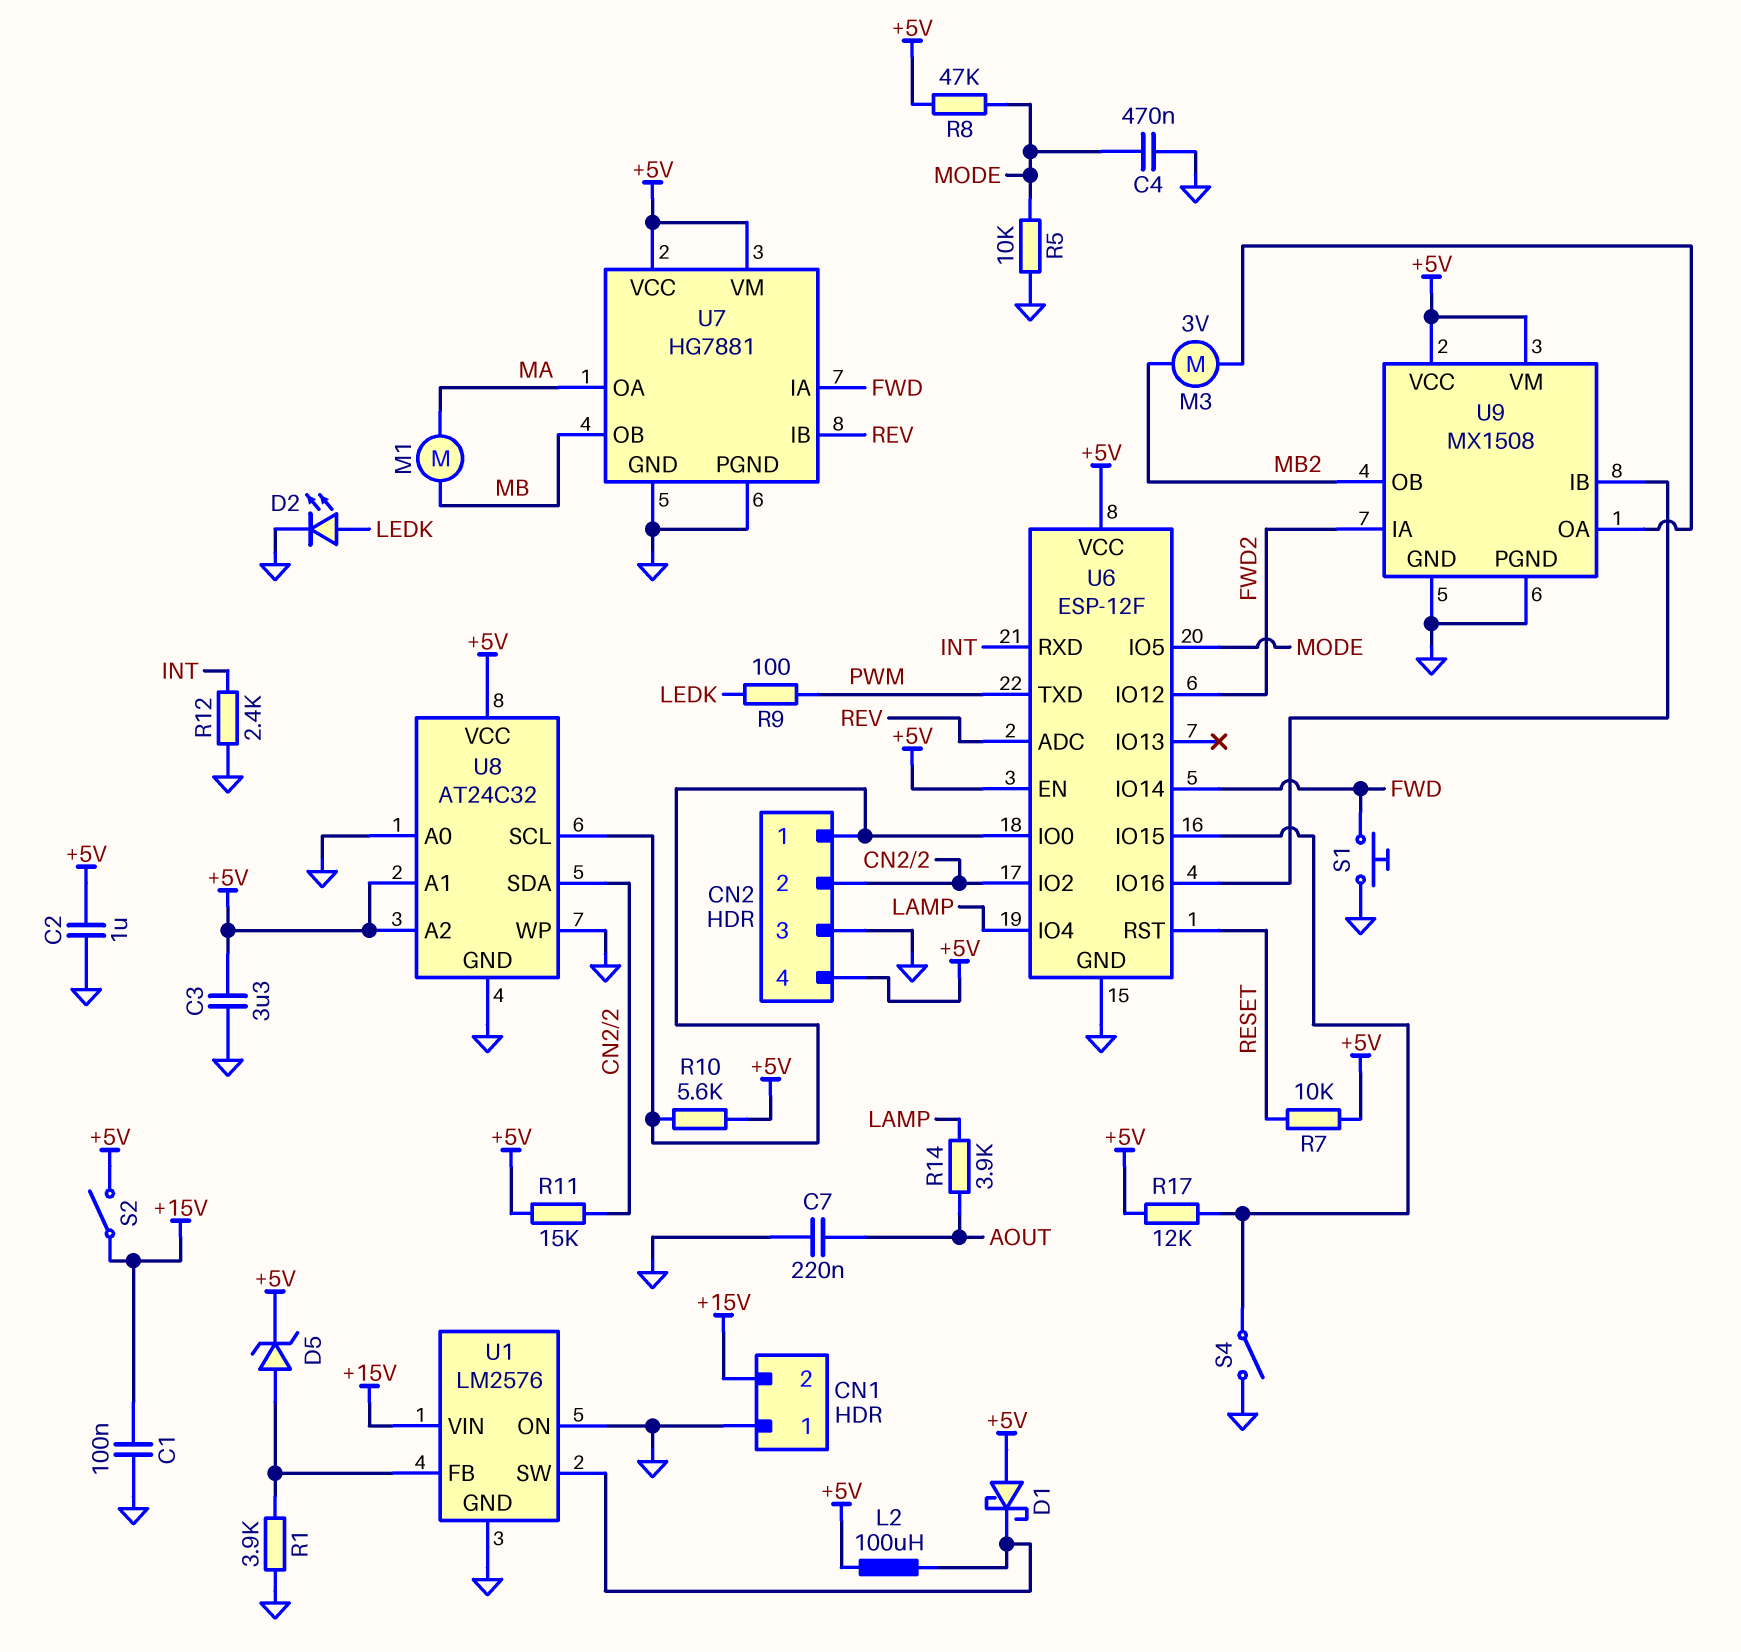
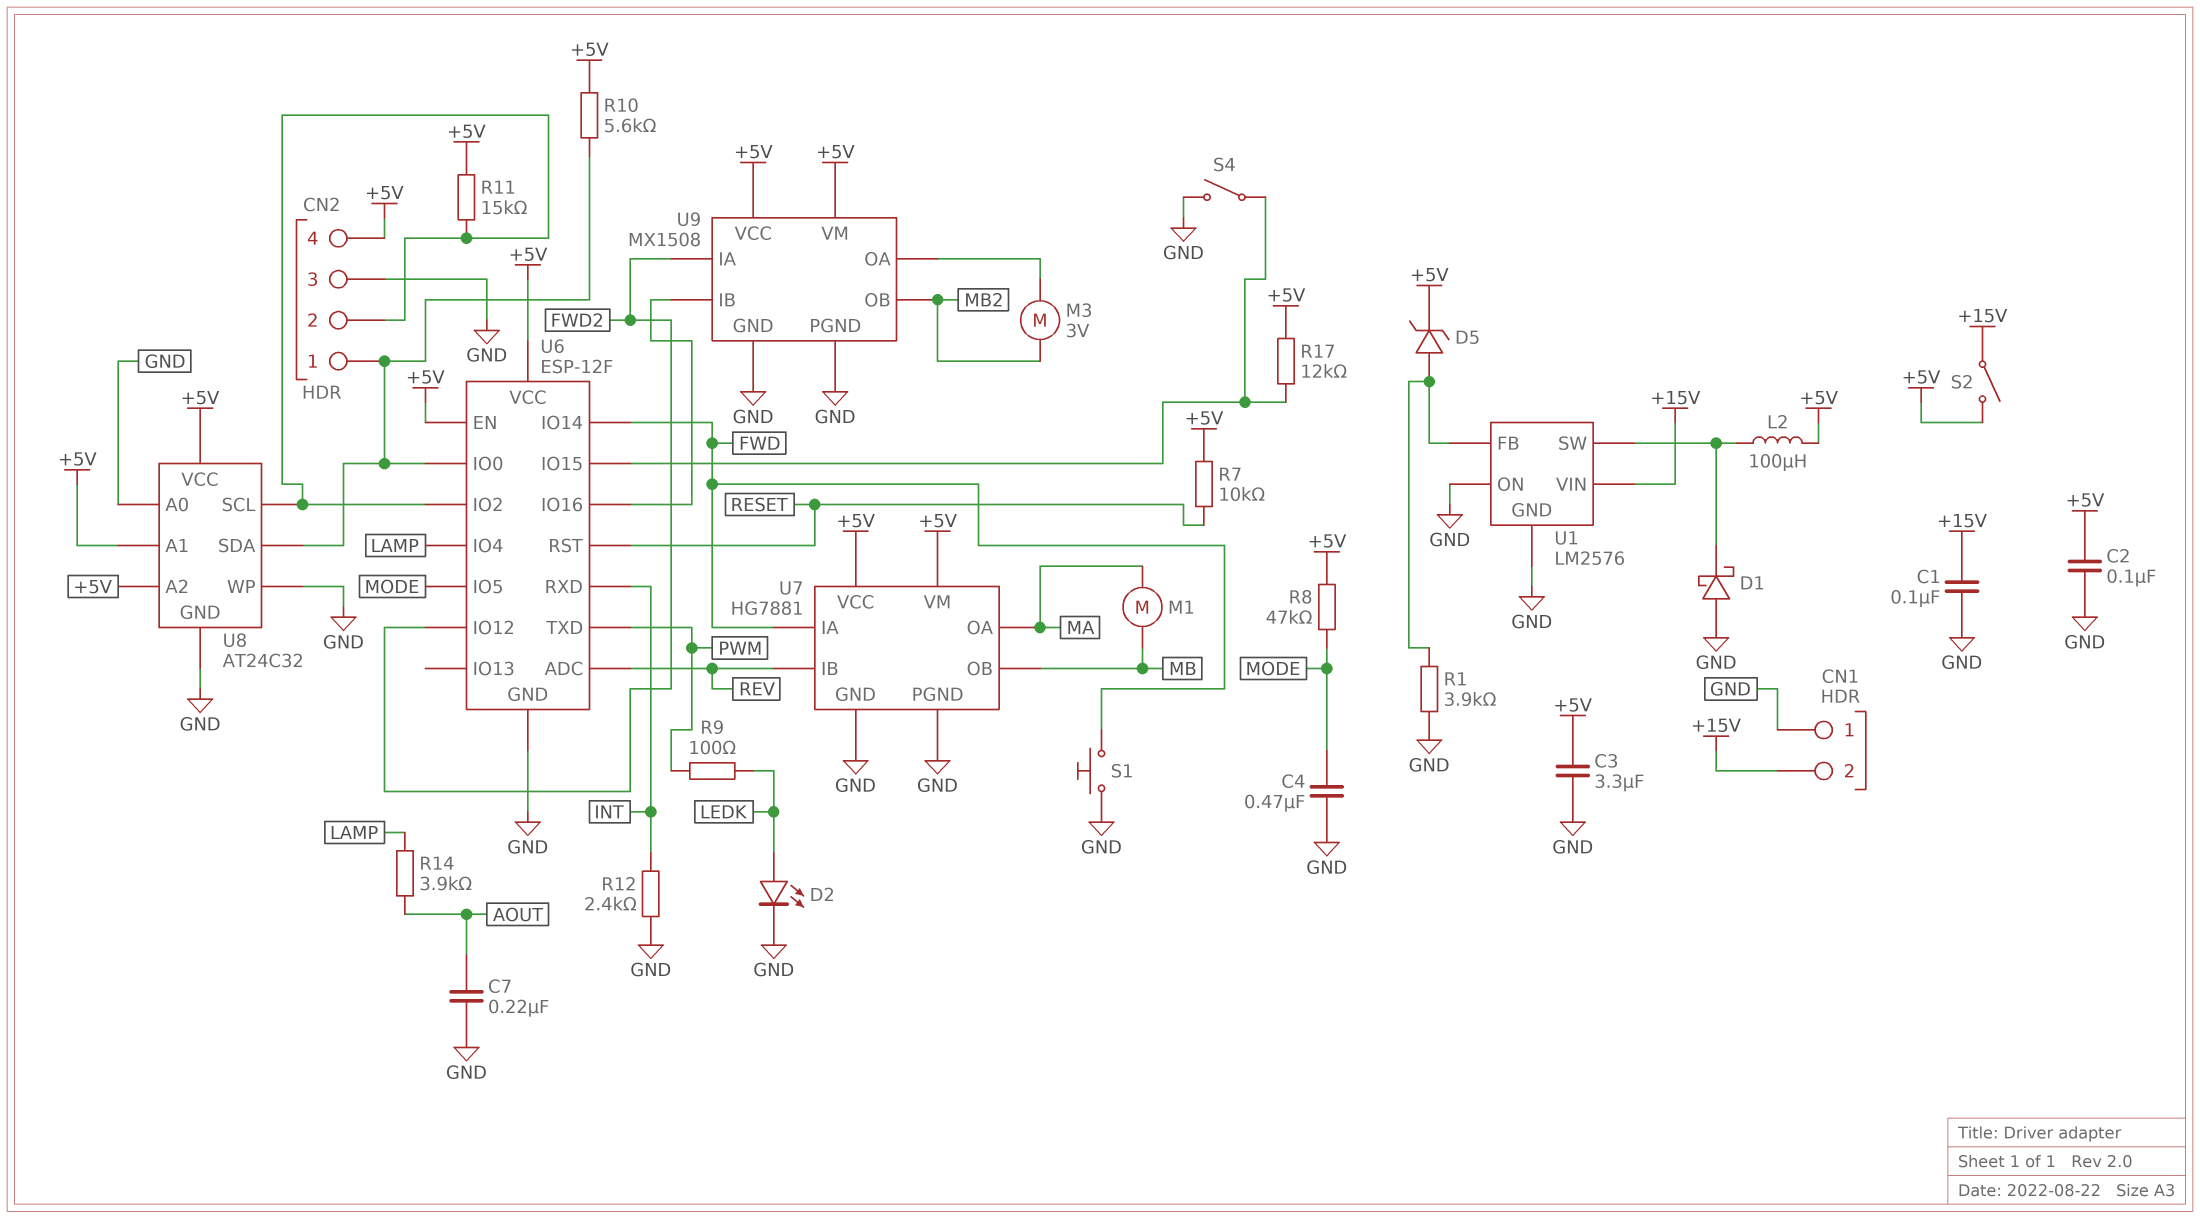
C2: 1uF (+5V, GND) -> 100nF (+5V, GND)
D1: schottky (A +5V, K U1/SW) -> schottky (A GND, K U1/SW)
R5: 10k (GND, MODE) -> none
U8 pin SCL: CN2/1 -> CN2/2
U8 pin SDA: CN2/2 -> CN2/1

